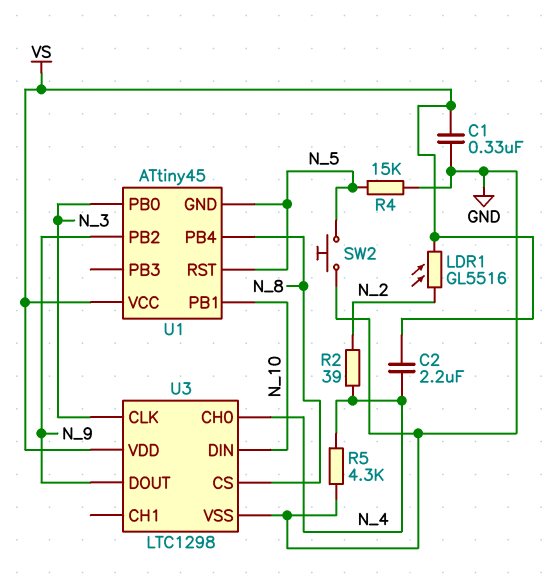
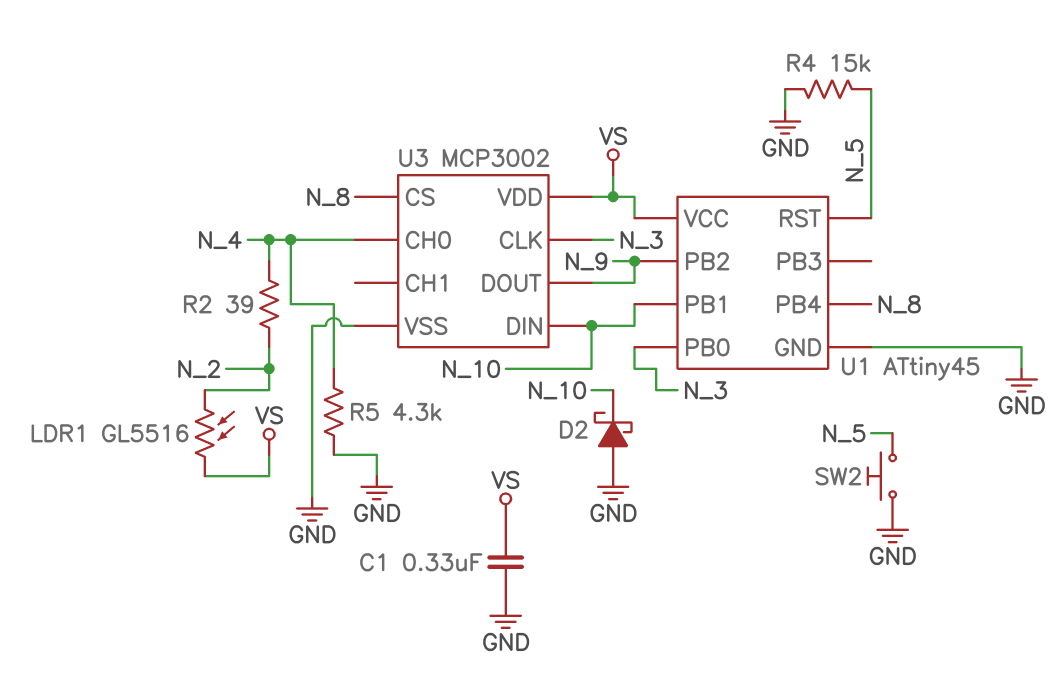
C2: 2.2uF (N_4, VS) -> none
D2: none -> schottky (A GND, K N_10)
U1 pin GND: N_5 -> GND
U3: LTC1298 -> MCP3002

